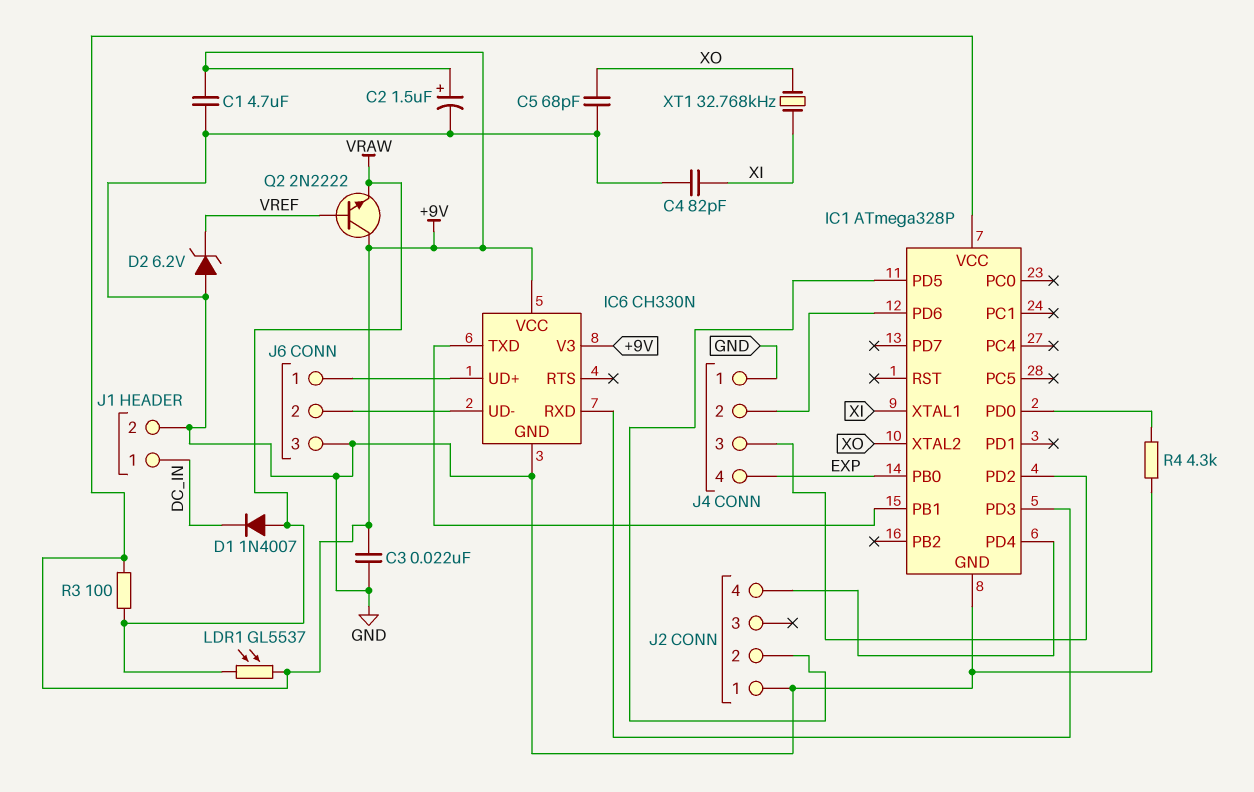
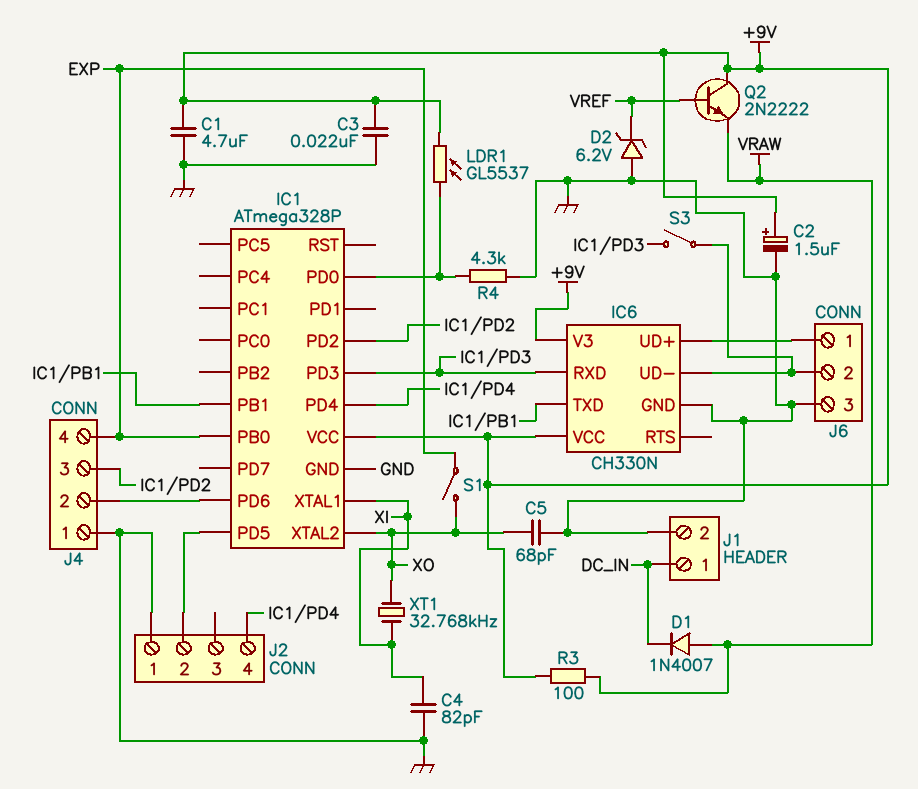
LDR1: GL5537 (+9V, VRAW) -> GL5537 (+9V, IC1/PD0)
S1: none -> switch (EXP, XO)
S3: none -> switch (IC1/PD3, IC6/UD-)

